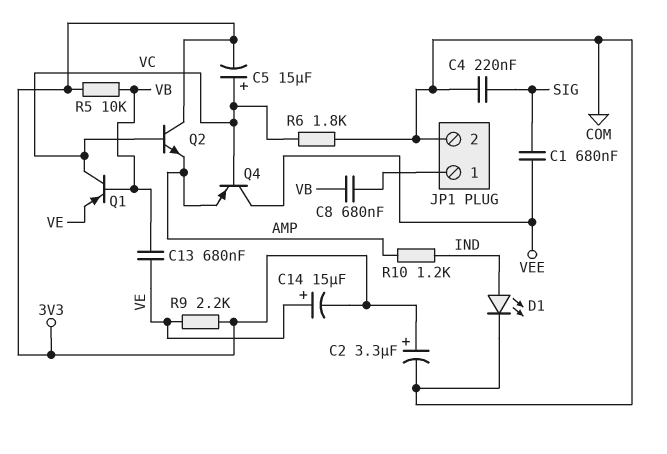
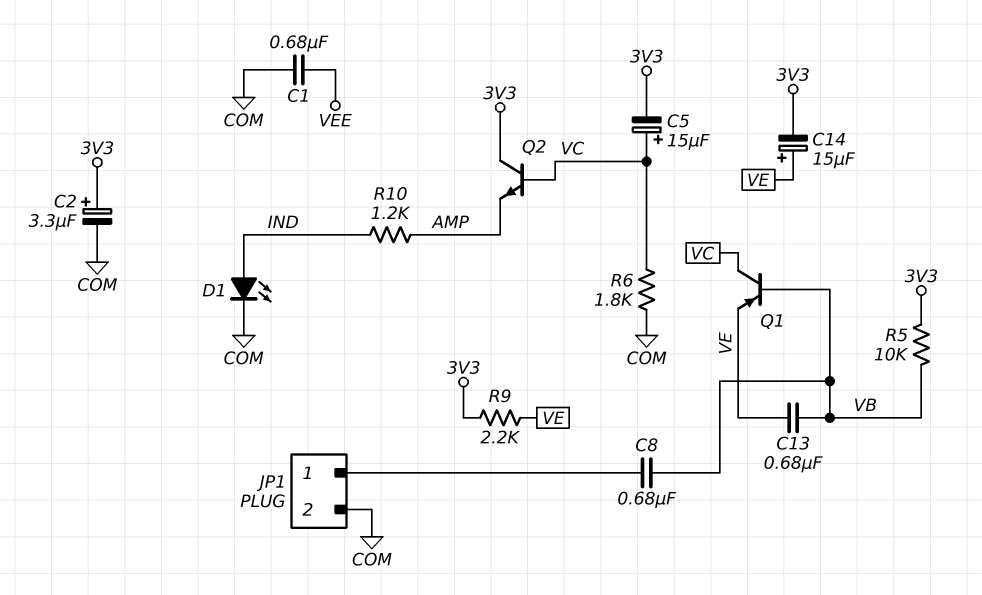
C1: 680nF (SIG, VEE) -> 680nF (COM, VEE)
C4: 220nF (COM, SIG) -> none
Q4: PNP (B VC, C VEE, E AMP) -> none

